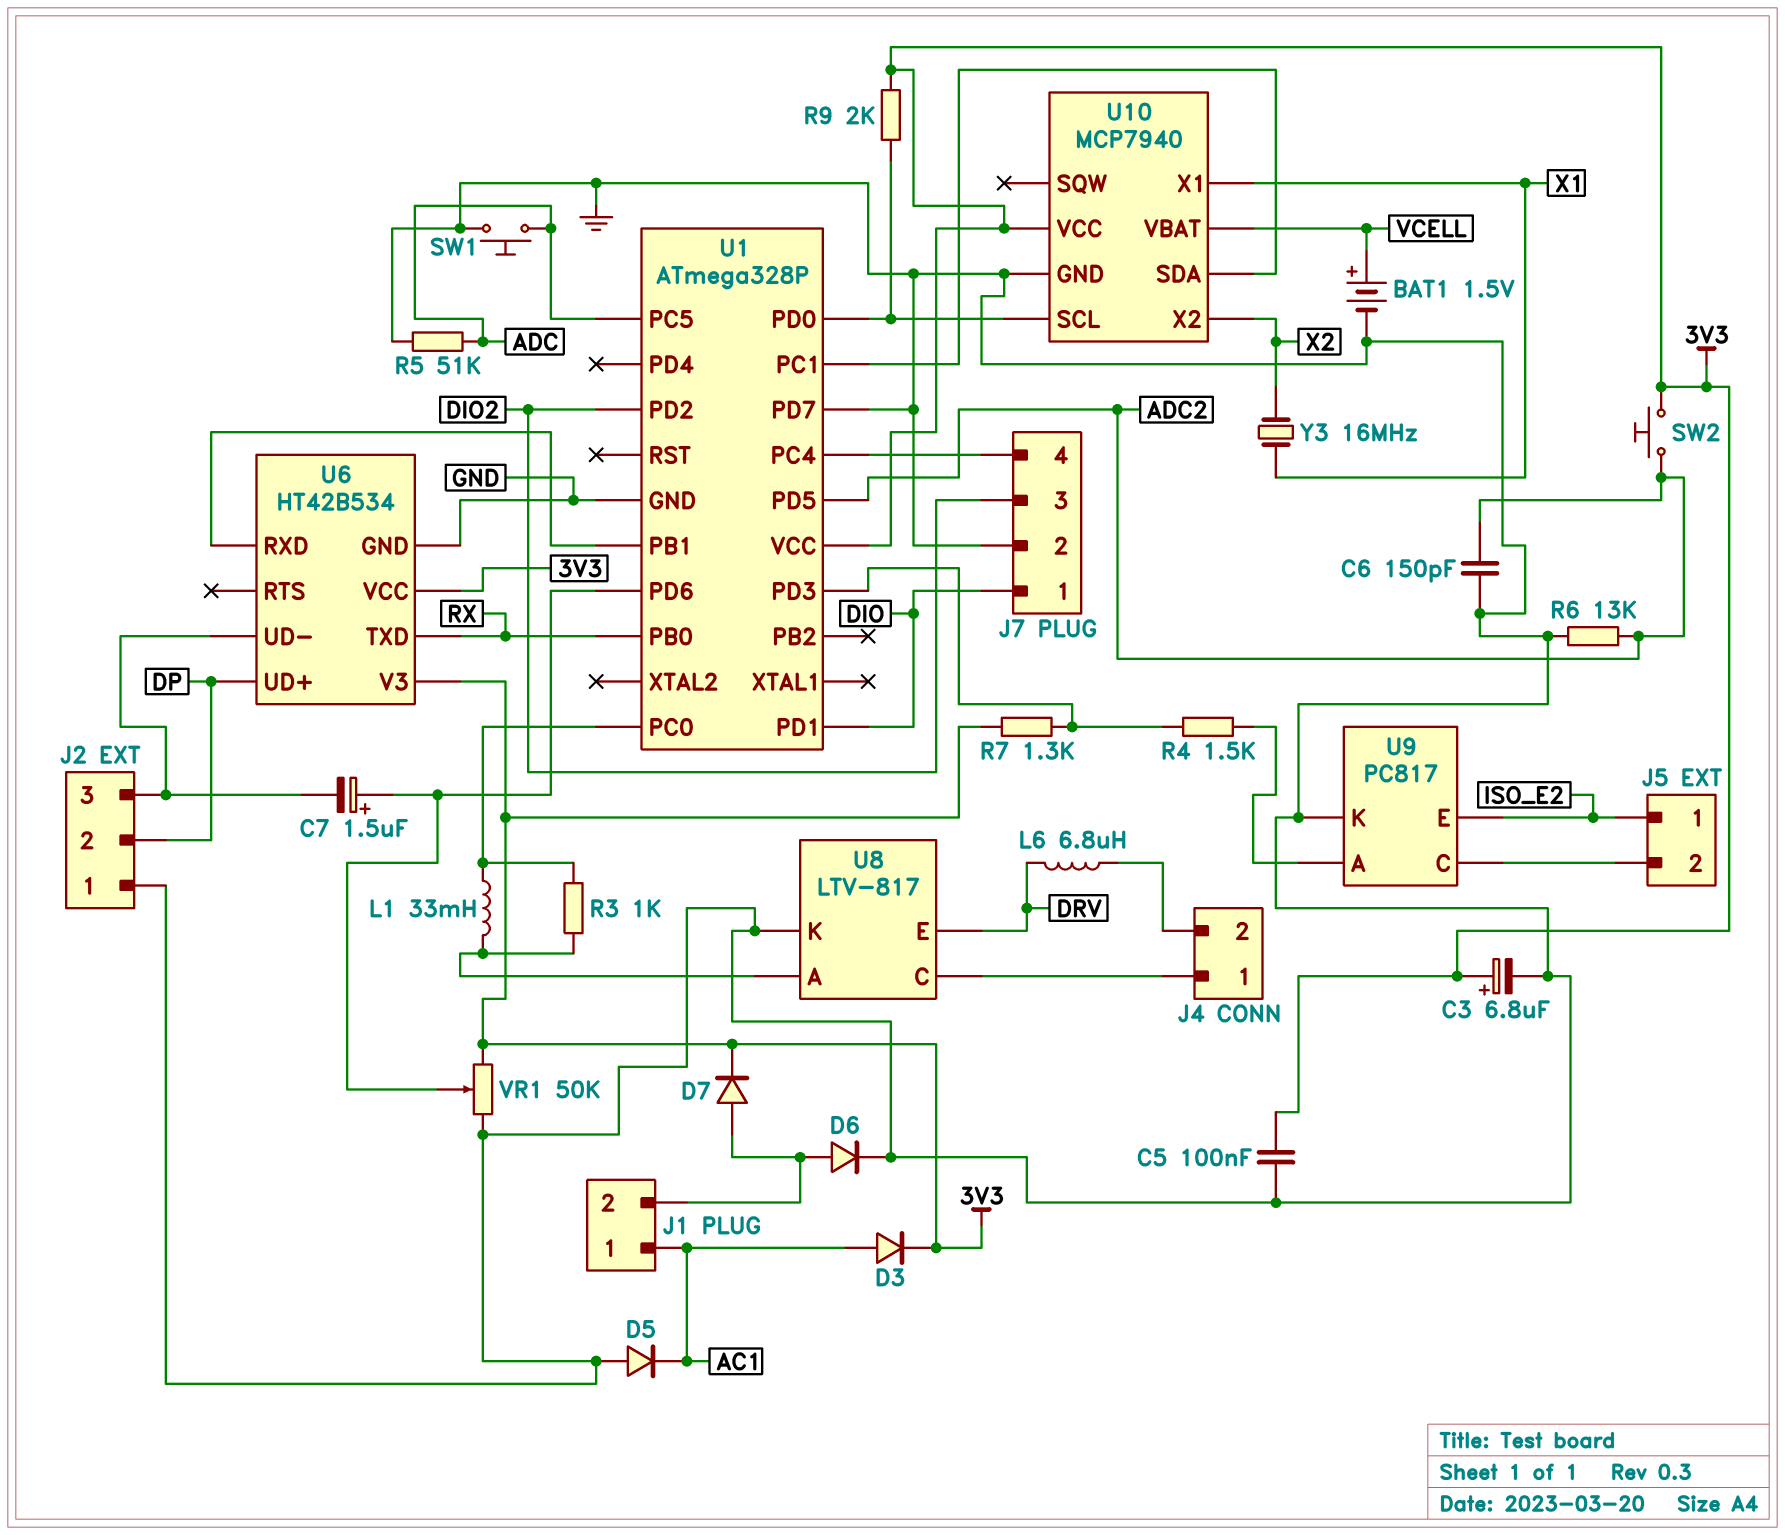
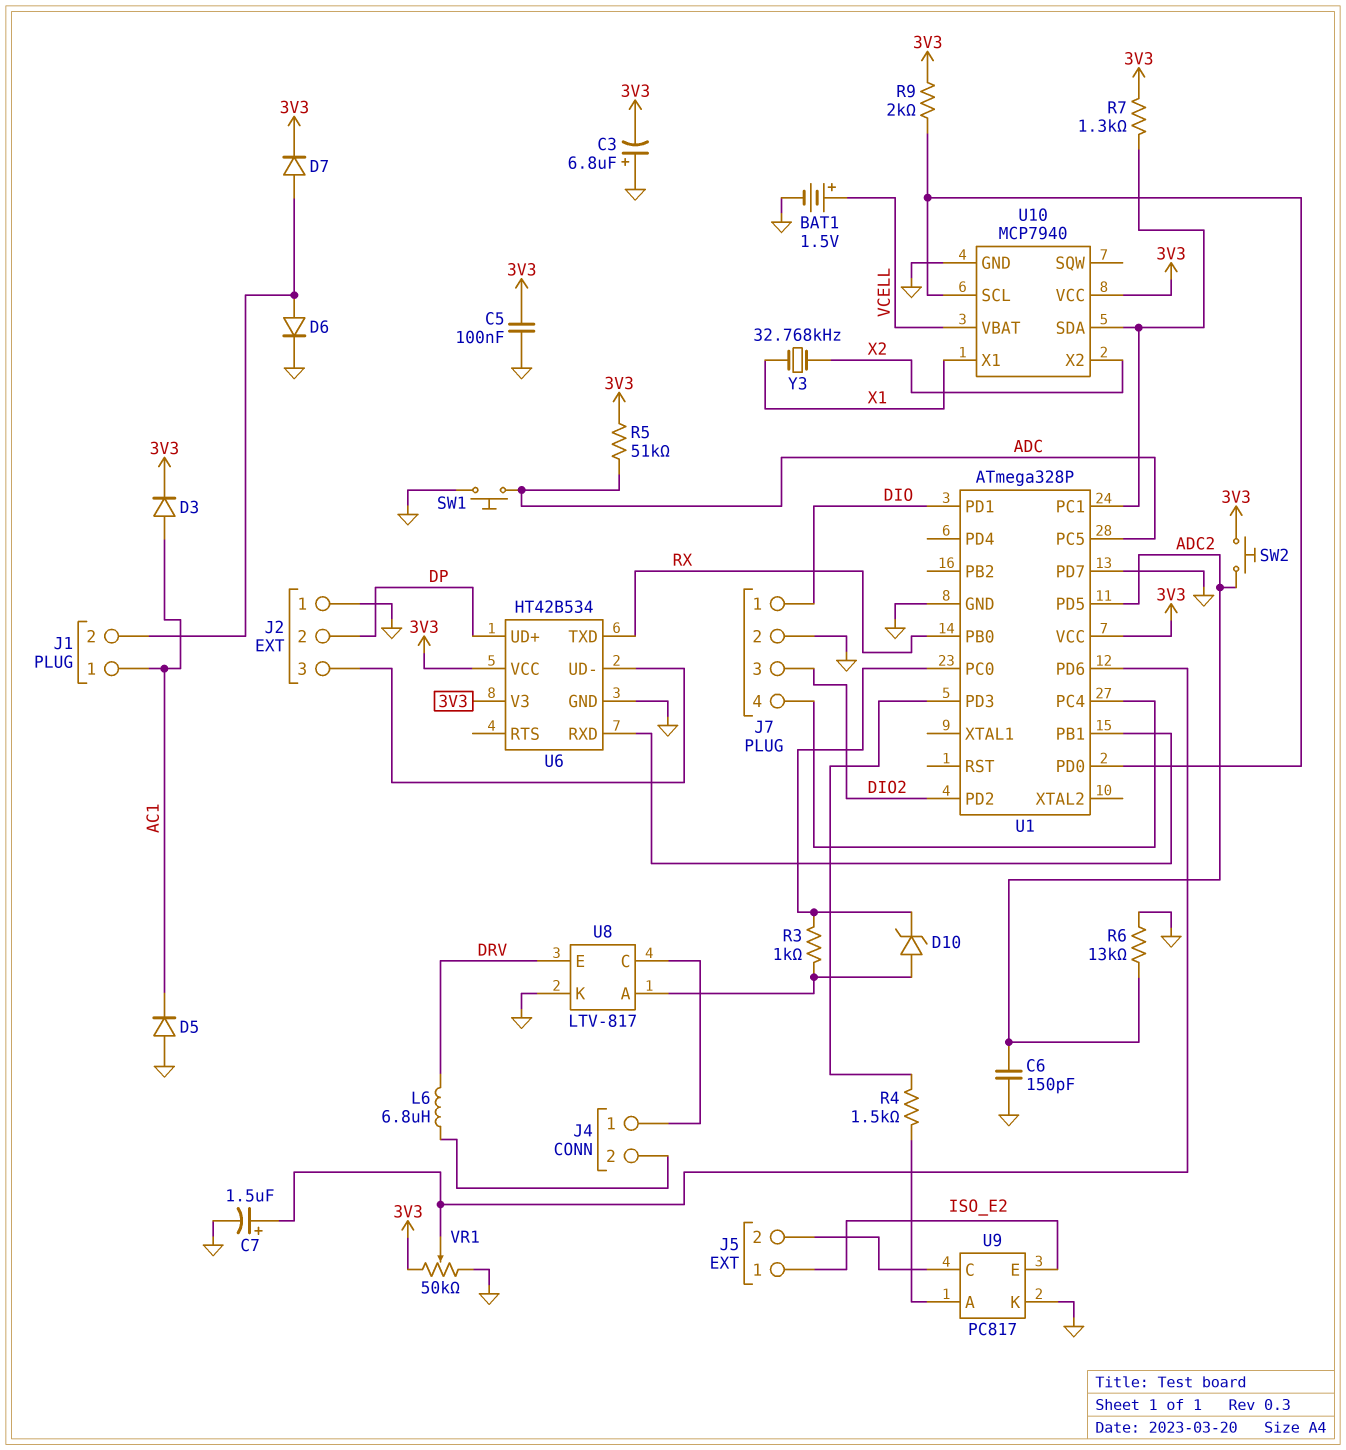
C3: 6.8uF (plus 3V3, minus GND) -> 6.8uF (plus GND, minus 3V3)
C7: 1.5uF (plus U1/PD6, minus J2/3) -> 1.5uF (plus U1/PD6, minus GND)
D10: none -> zener (A U8/A, K U1/PC0)
L1: 33mH (U1/PC0, U8/A) -> none
R5: 51k (ADC, GND) -> 51k (3V3, ADC)
R7: 1.3k (3V3, U1/PD3) -> 1.3k (3V3, U1/PC1)
Y3: 16MHz (X1, X2) -> 32.768kHz (X1, X2)

